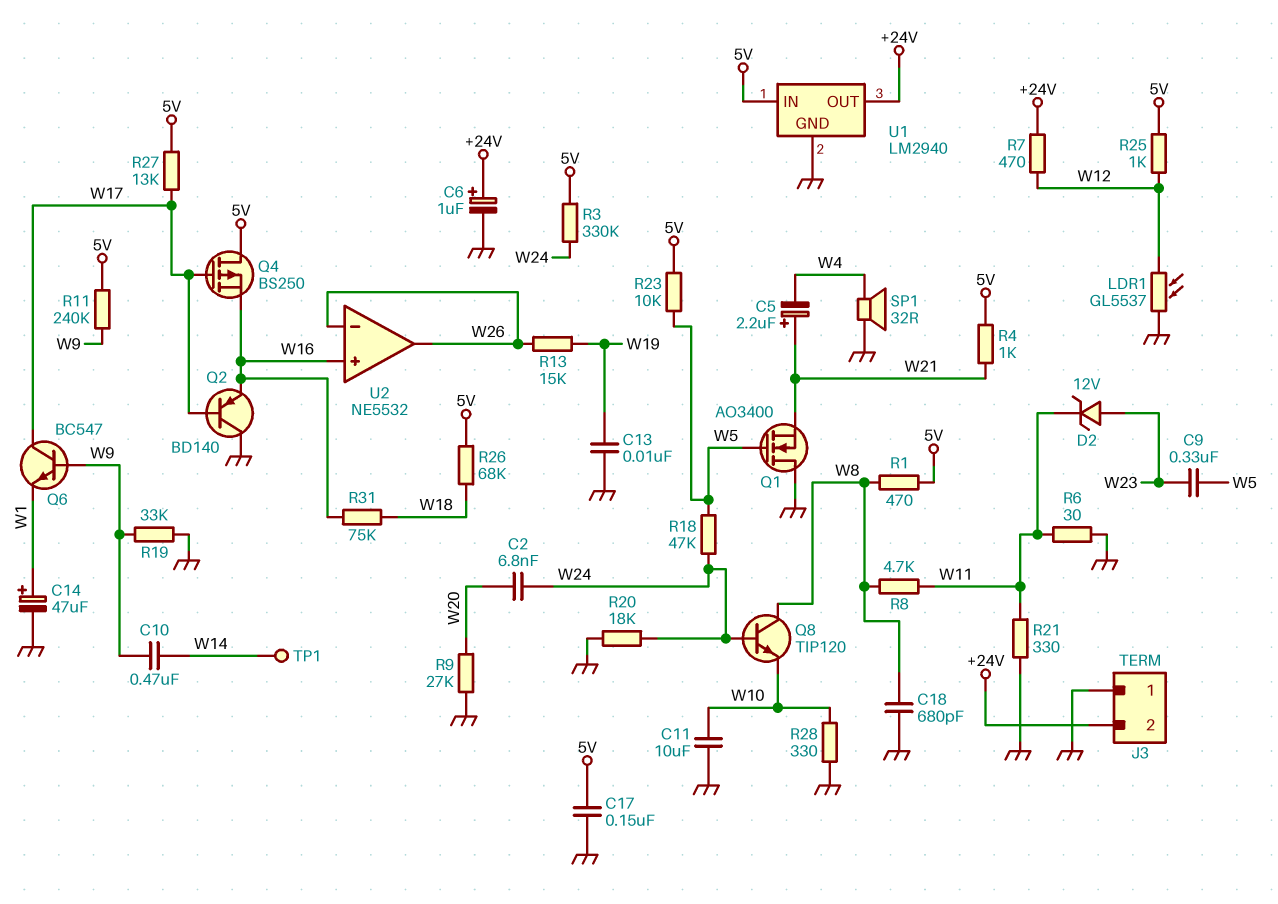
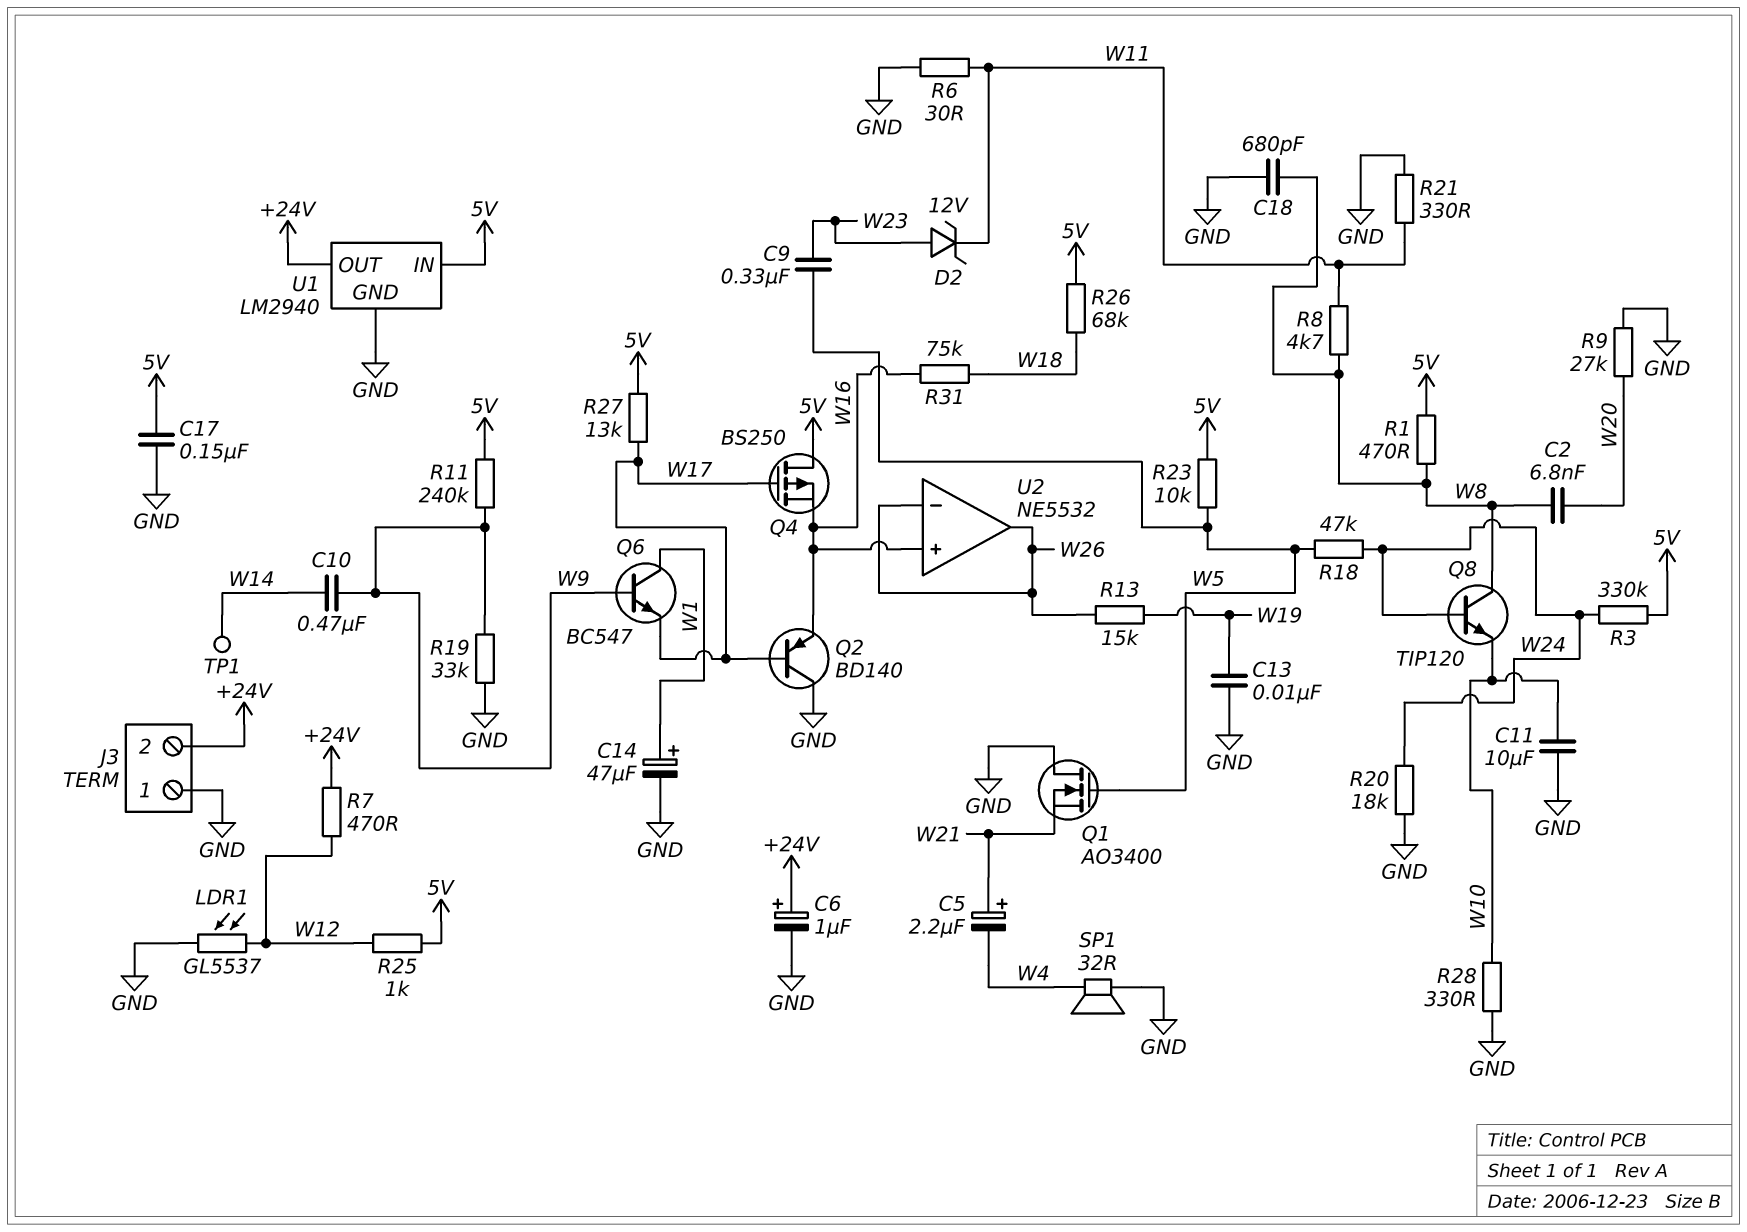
C2: 6.8nF (W20, W24) -> 6.8nF (W8, W20)
Q6: NPN BC547 (B W9, C W17, E W1) -> NPN BC547 (B W9, C W1, E W17)
R4: 1k (5V, W21) -> none

